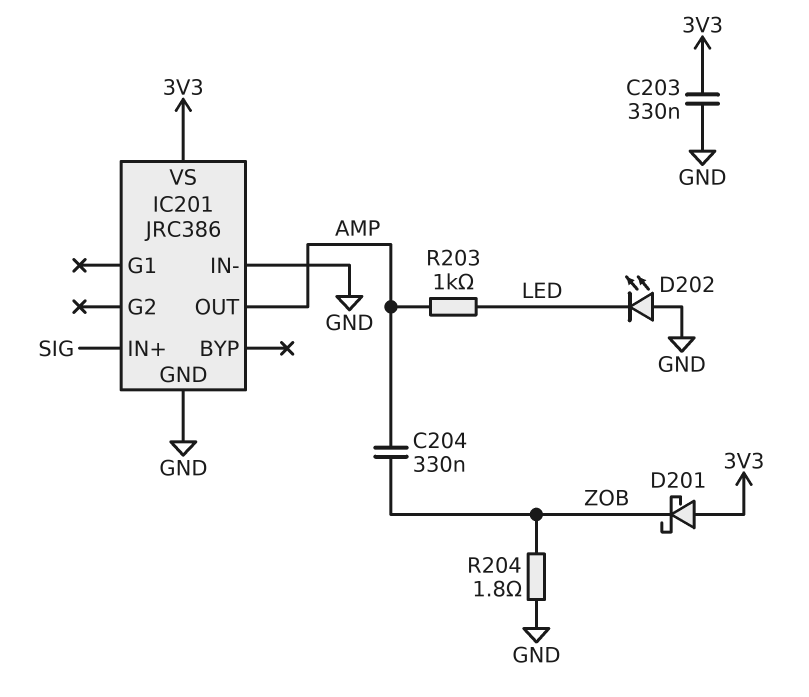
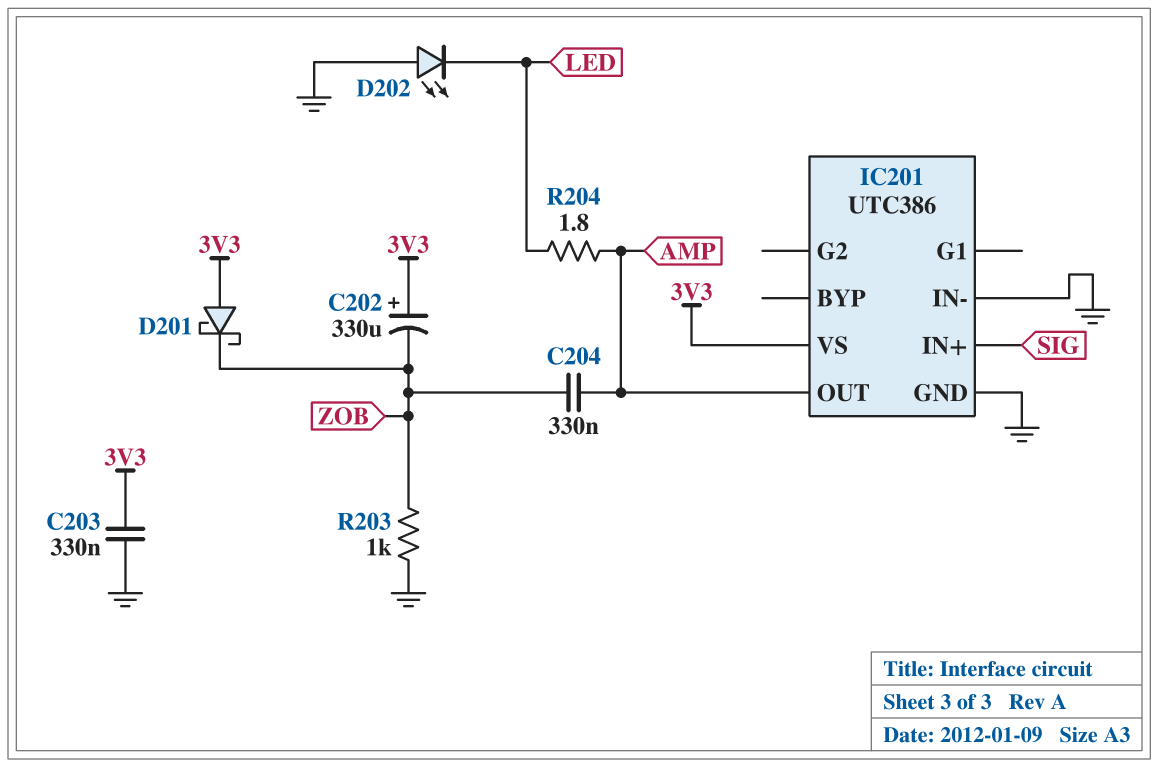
C202: none -> 330uF (plus 3V3, minus ZOB)
IC201: JRC386 -> UTC386
R203: 1k (AMP, LED) -> 1k (GND, ZOB)
R204: 1.8 (GND, ZOB) -> 1.8 (AMP, LED)

